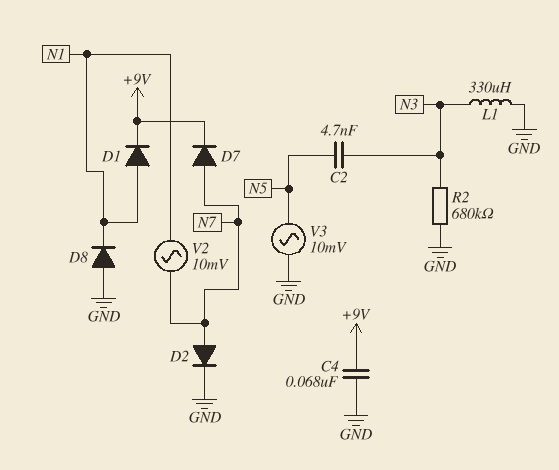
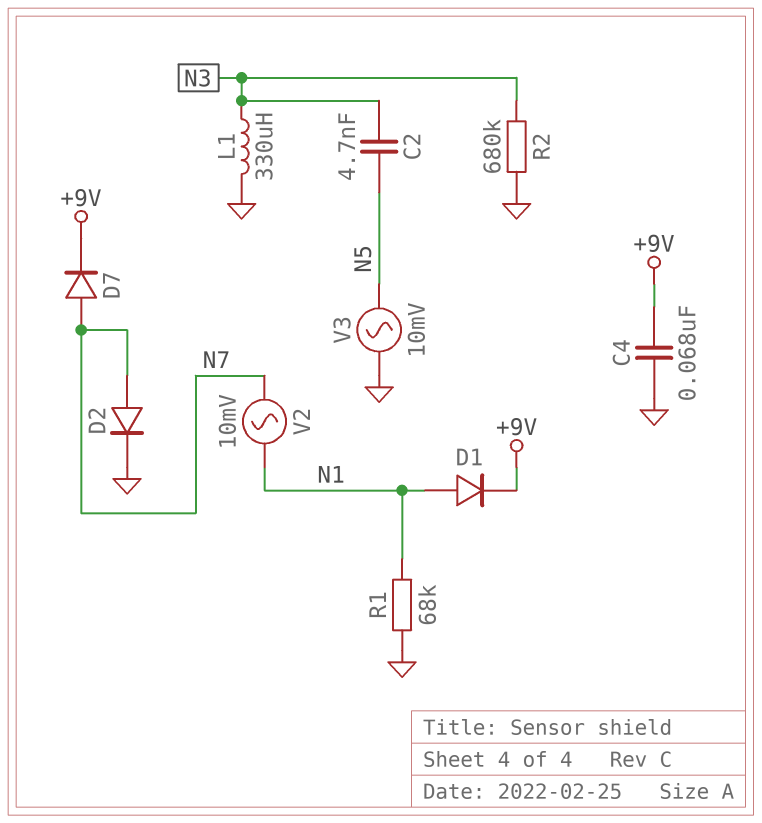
D8: diode (A GND, K N1) -> none
R1: none -> 68k (GND, N1)

